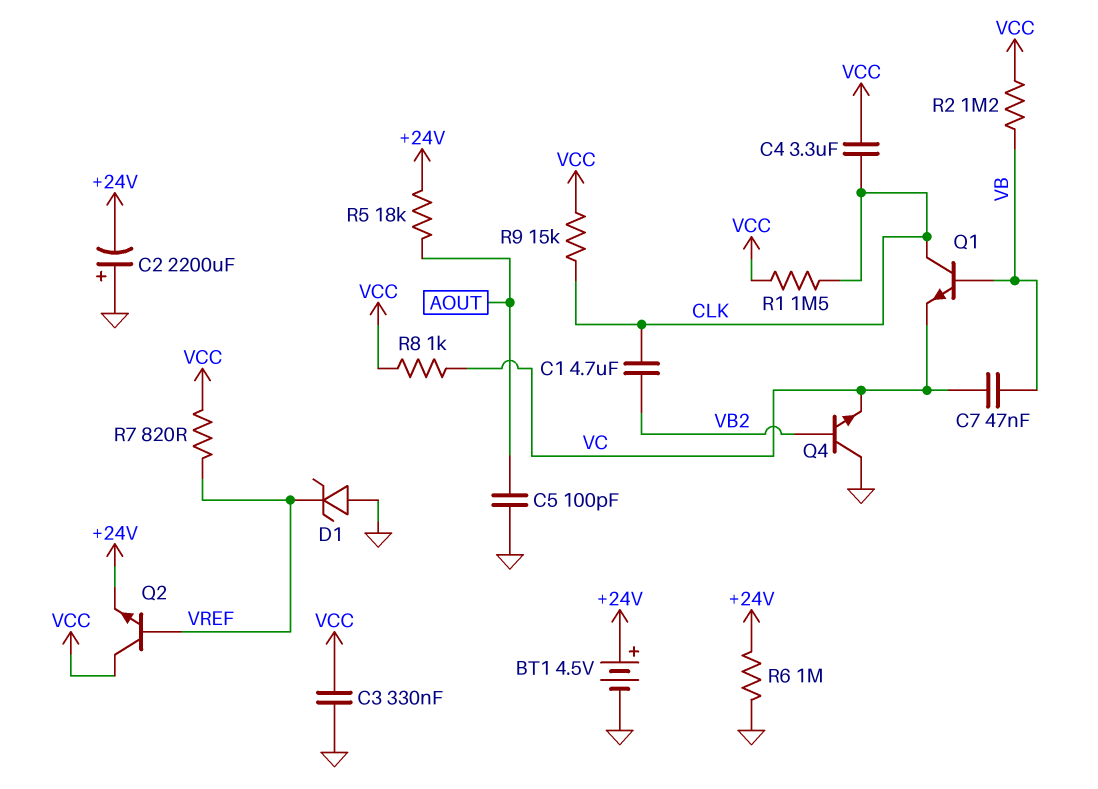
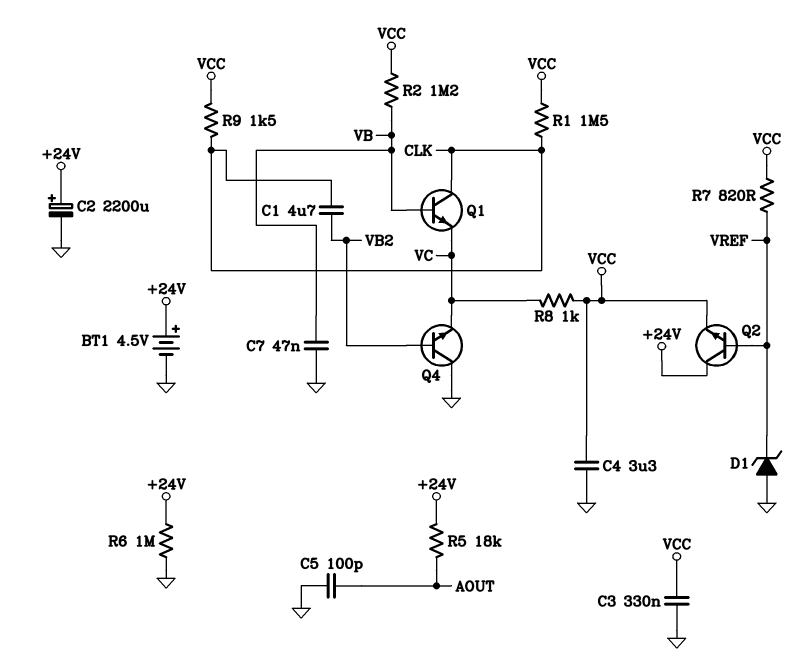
C2: 2200uF (plus GND, minus +24V) -> 2200uF (plus +24V, minus GND)
C4: 3.3uF (CLK, VCC) -> 3.3uF (GND, VCC)
C7: 47nF (VB, VC) -> 47nF (GND, VB)
Q2: NPN (B VREF, C VCC, E +24V) -> NPN (B VREF, C +24V, E VCC)
R9: 15k (CLK, VCC) -> 1.5k (CLK, VCC)

